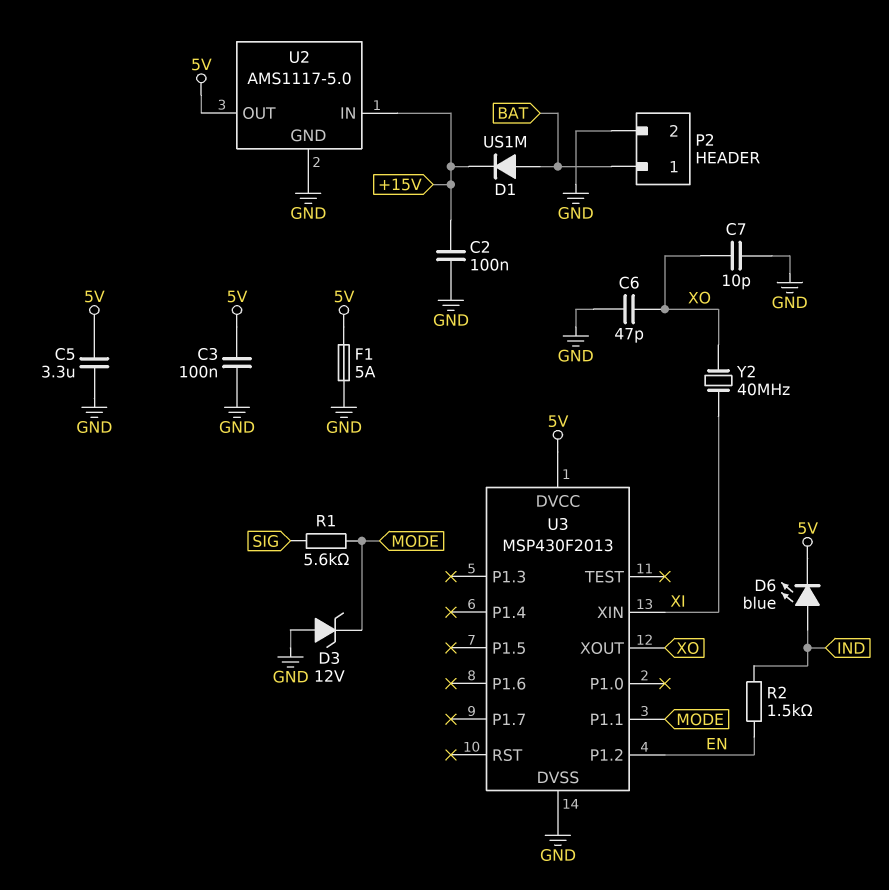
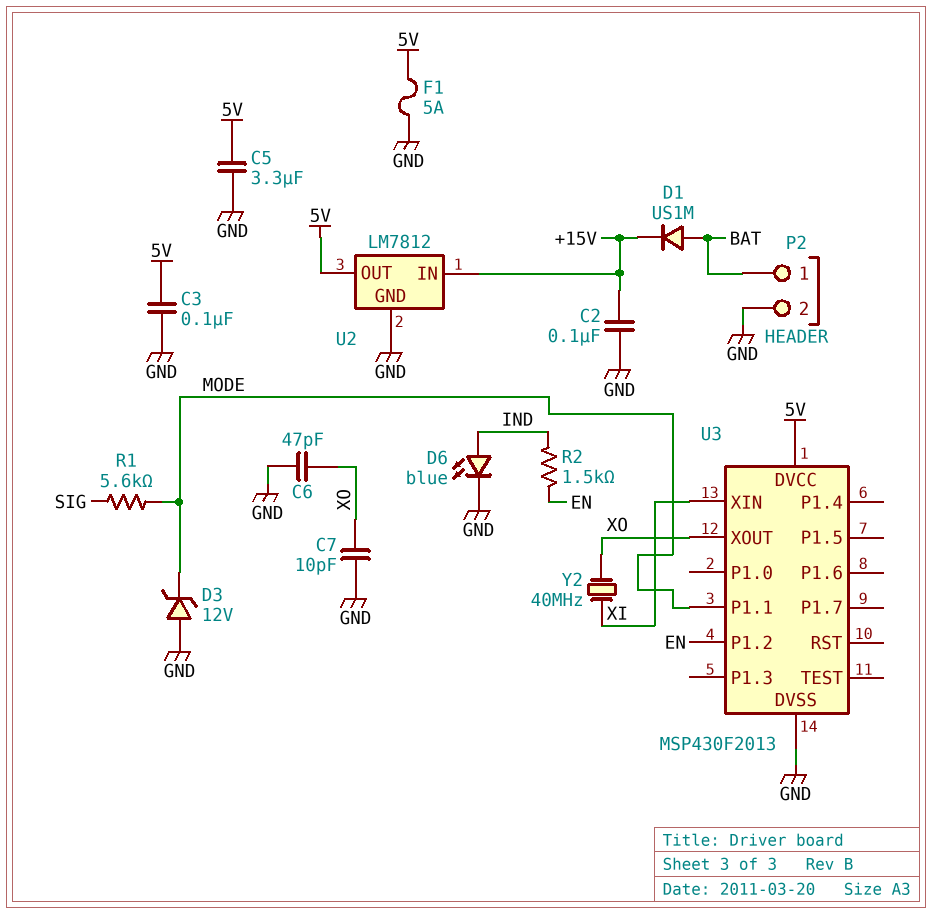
D6: LED blue (A IND, K 5V) -> LED blue (A IND, K GND)
U2: AMS1117-5.0 -> LM7812

